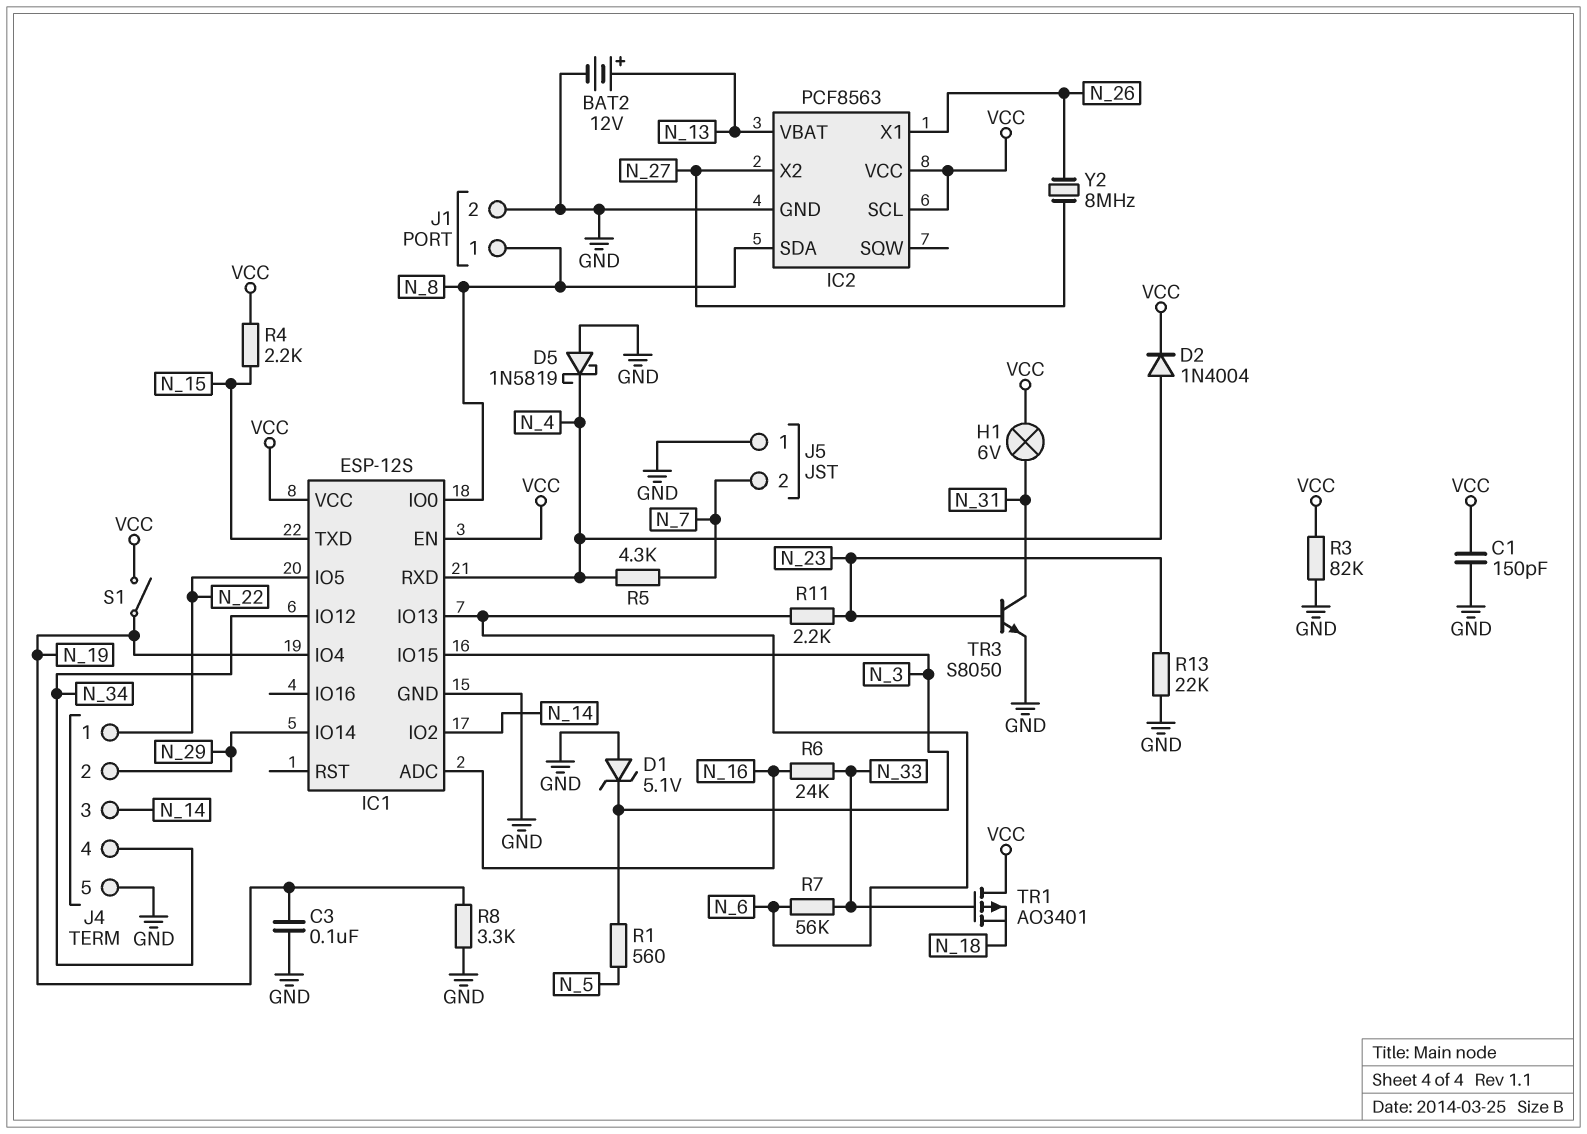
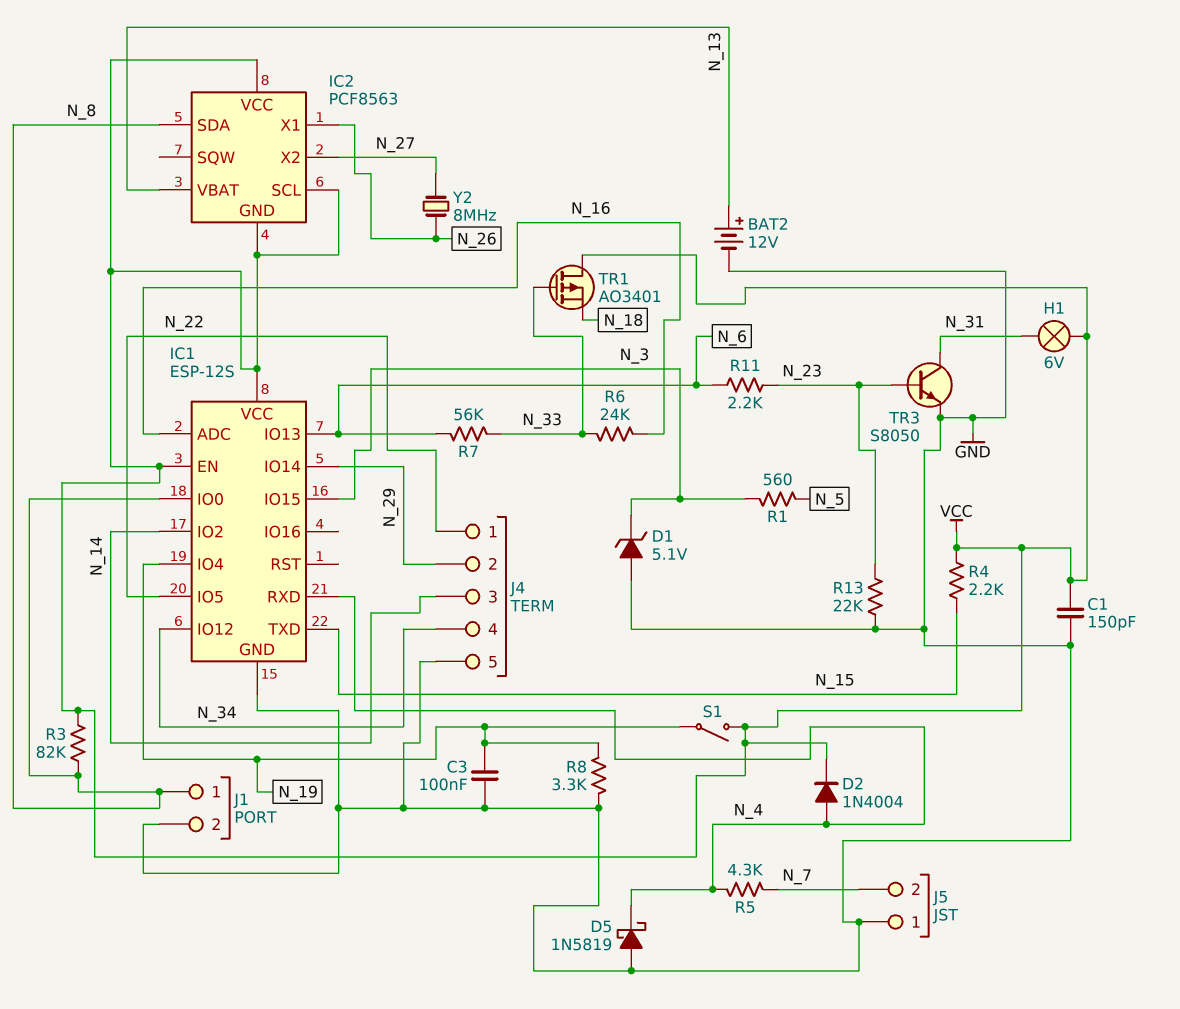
IC2 pin GND: GND -> VCC
R3: 82k (GND, VCC) -> 82k (N_8, VCC)

